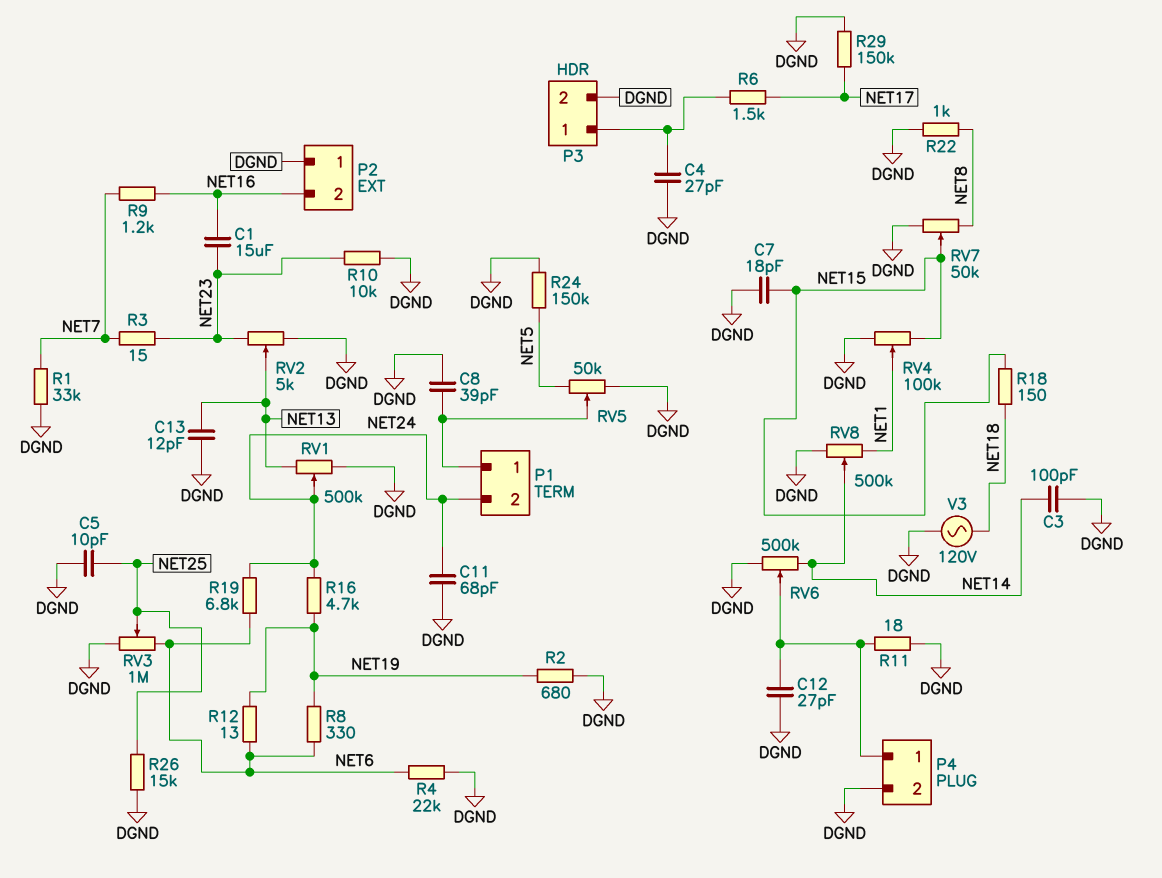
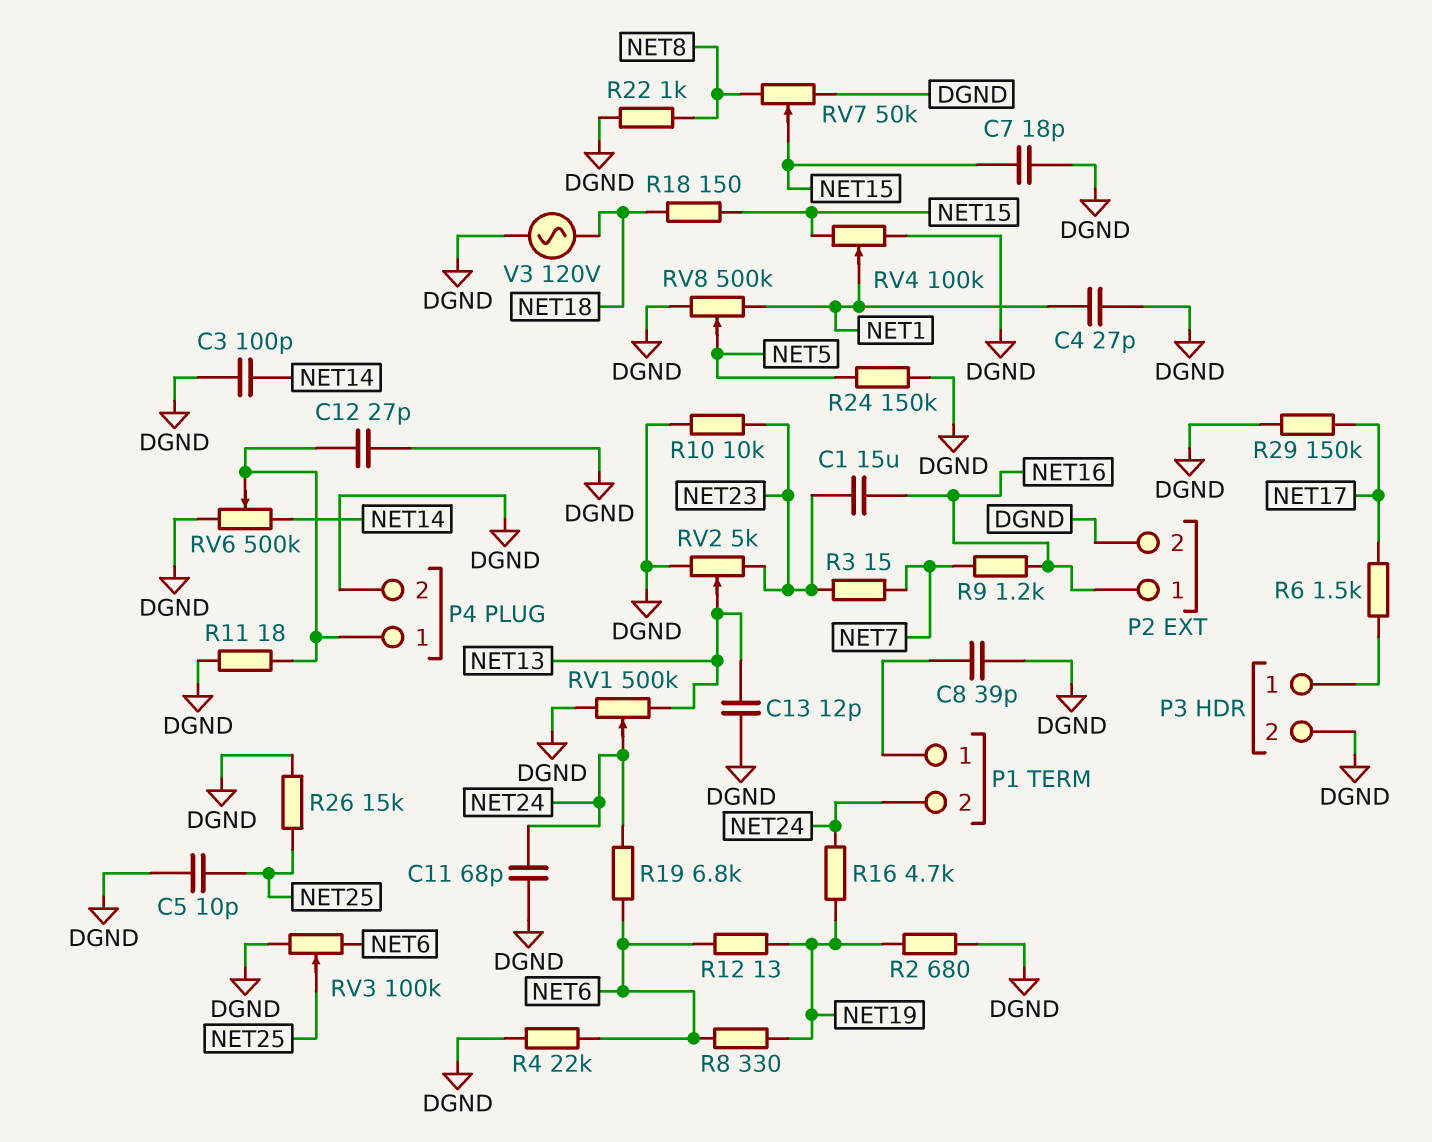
C4: 27pF (DGND, P3/1) -> 27pF (DGND, NET1)
P2 pin 1: DGND -> NET16
P2 pin 2: NET16 -> DGND
R1: 33k (DGND, NET7) -> none
RV3: 1M (DGND, NET6, wiper NET25) -> 100k (DGND, NET6, wiper NET25)
RV5: 50k (DGND, NET5, wiper P1/1) -> none
RV8: 500k (DGND, NET1, wiper NET14) -> 500k (DGND, NET1, wiper NET5)

